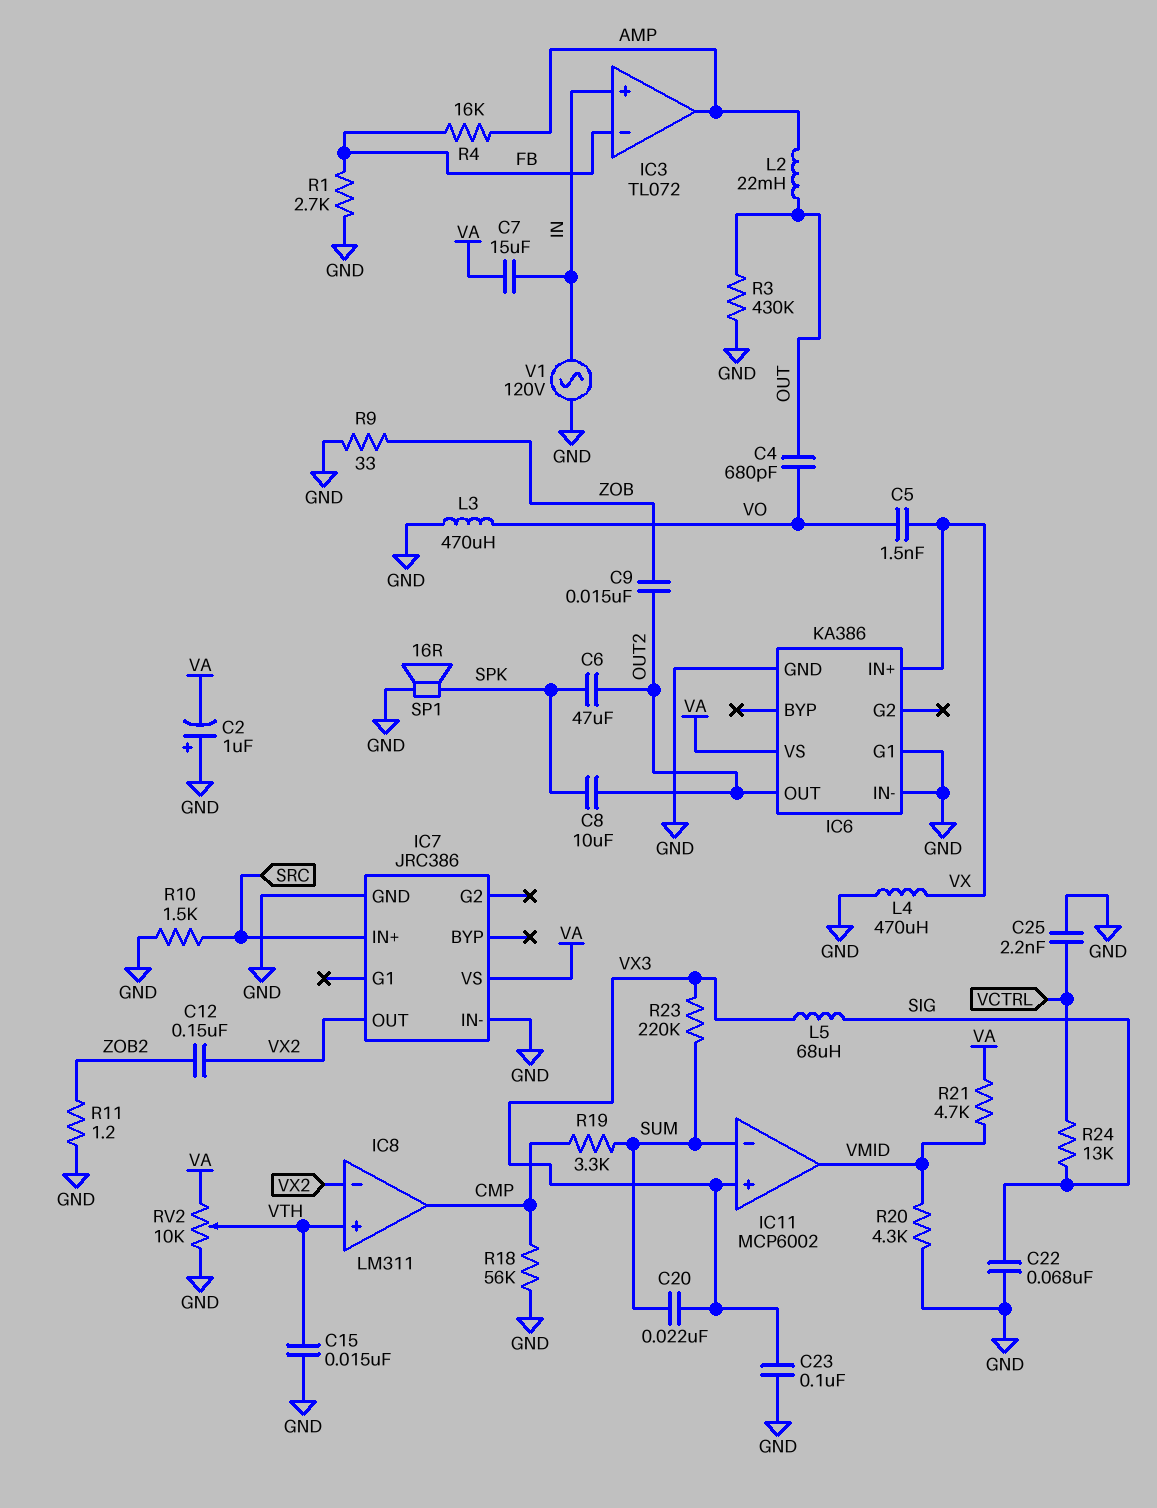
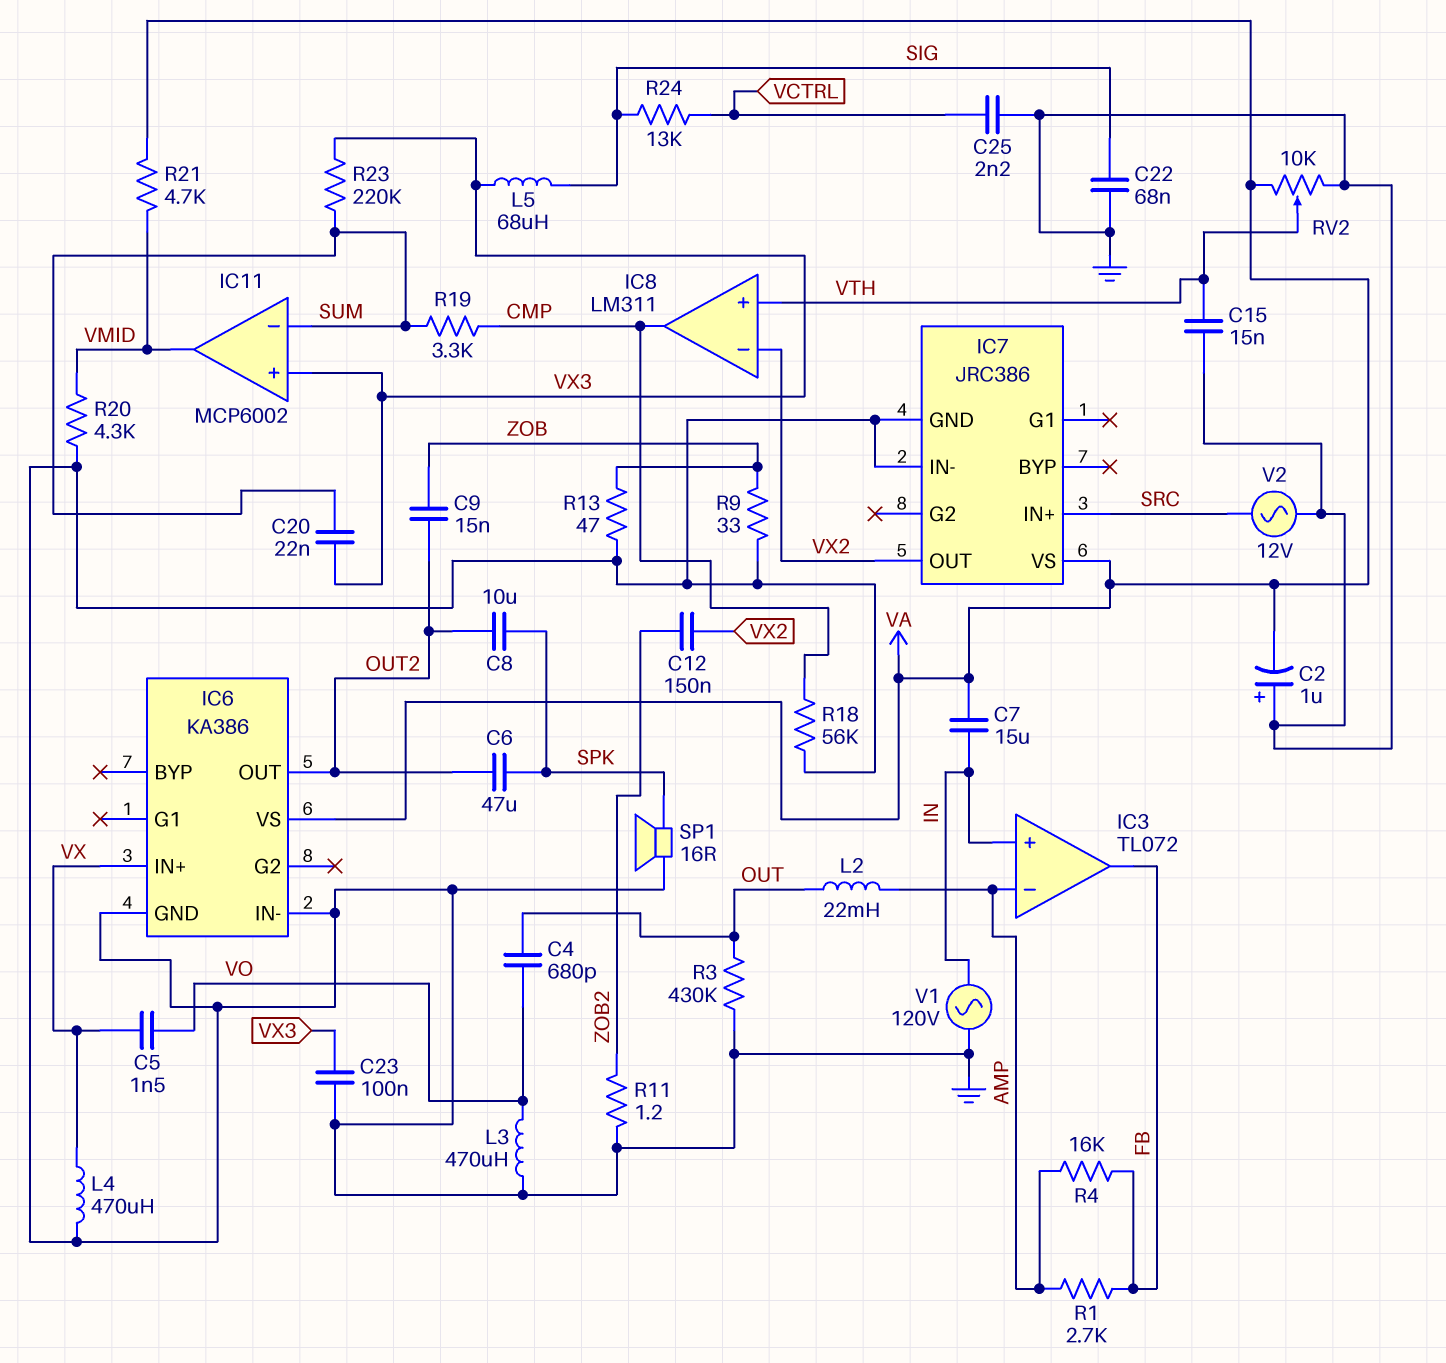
IC3 pin in-: FB -> AMP
IC3 pin out: AMP -> FB
IC6 pin G1: GND -> none
R1: 2.7k (FB, GND) -> 2.7k (AMP, FB)
R10: 1.5k (GND, SRC) -> none
R13: none -> 47 (GND, ZOB)
V2: none -> AC 12V (GND, SRC)

